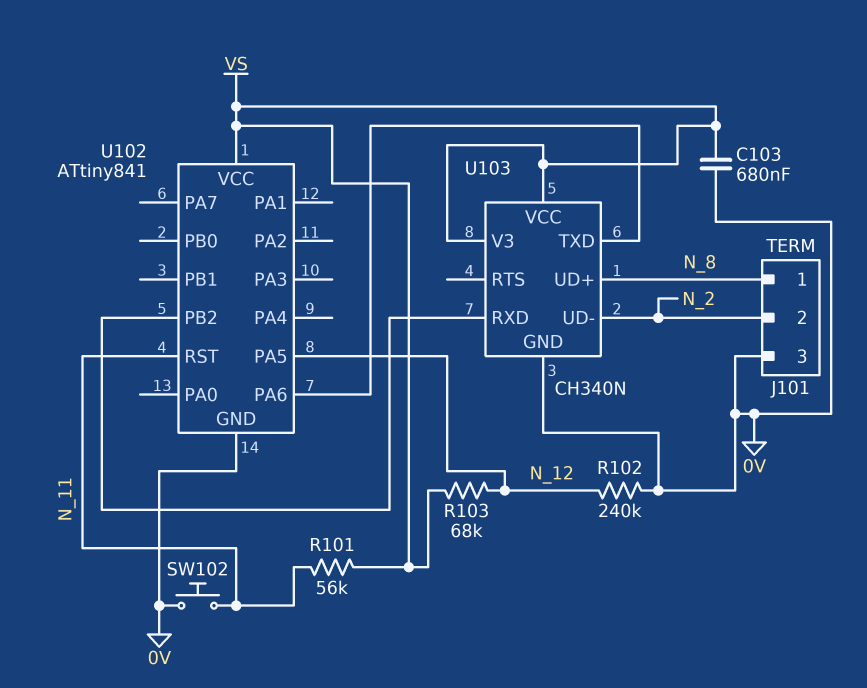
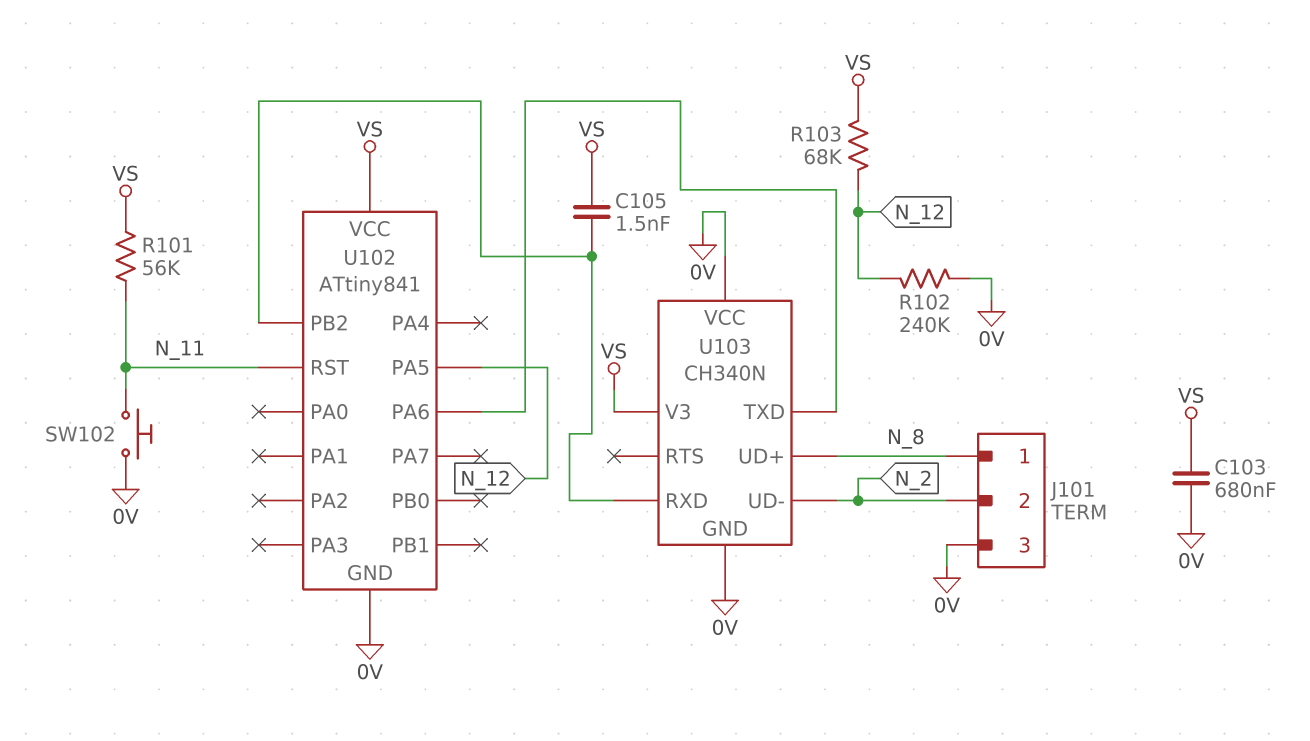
C105: none -> 1.5nF (U102/PB2, VS)
U103 pin VCC: VS -> 0V

